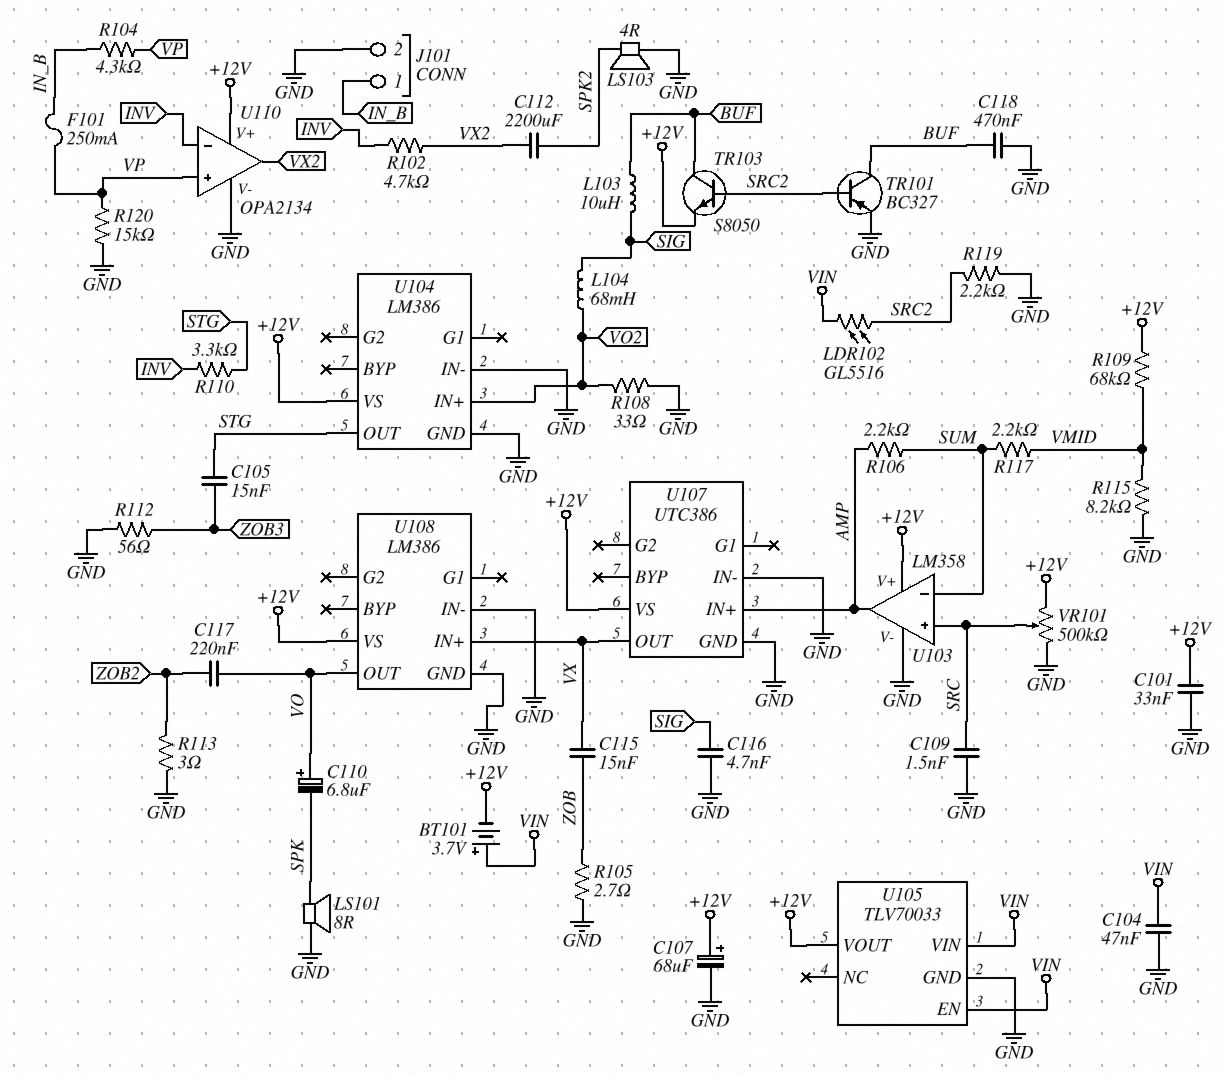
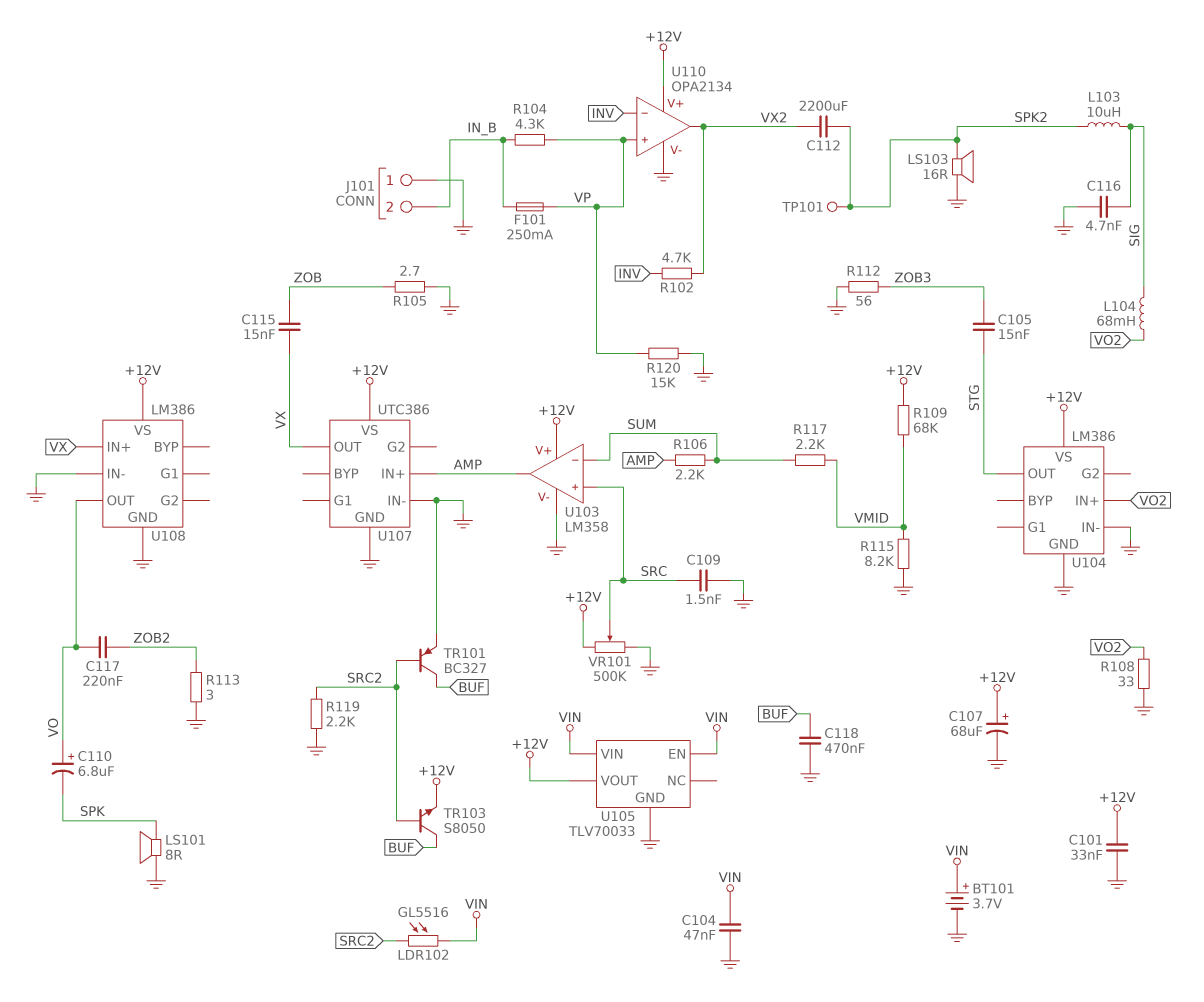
BT101: 3.7V (plus VIN, minus +12V) -> 3.7V (plus VIN, minus GND)
J101 pin 1: IN_B -> GND
J101 pin 2: GND -> IN_B
L103: 10uH (BUF, SIG) -> 10uH (SIG, SPK2)
LS103: speaker 4R (GND, SPK2) -> speaker 16R (GND, SPK2)
R110: 3.3k (INV, STG) -> none
TP101: none -> test point (SPK2)

